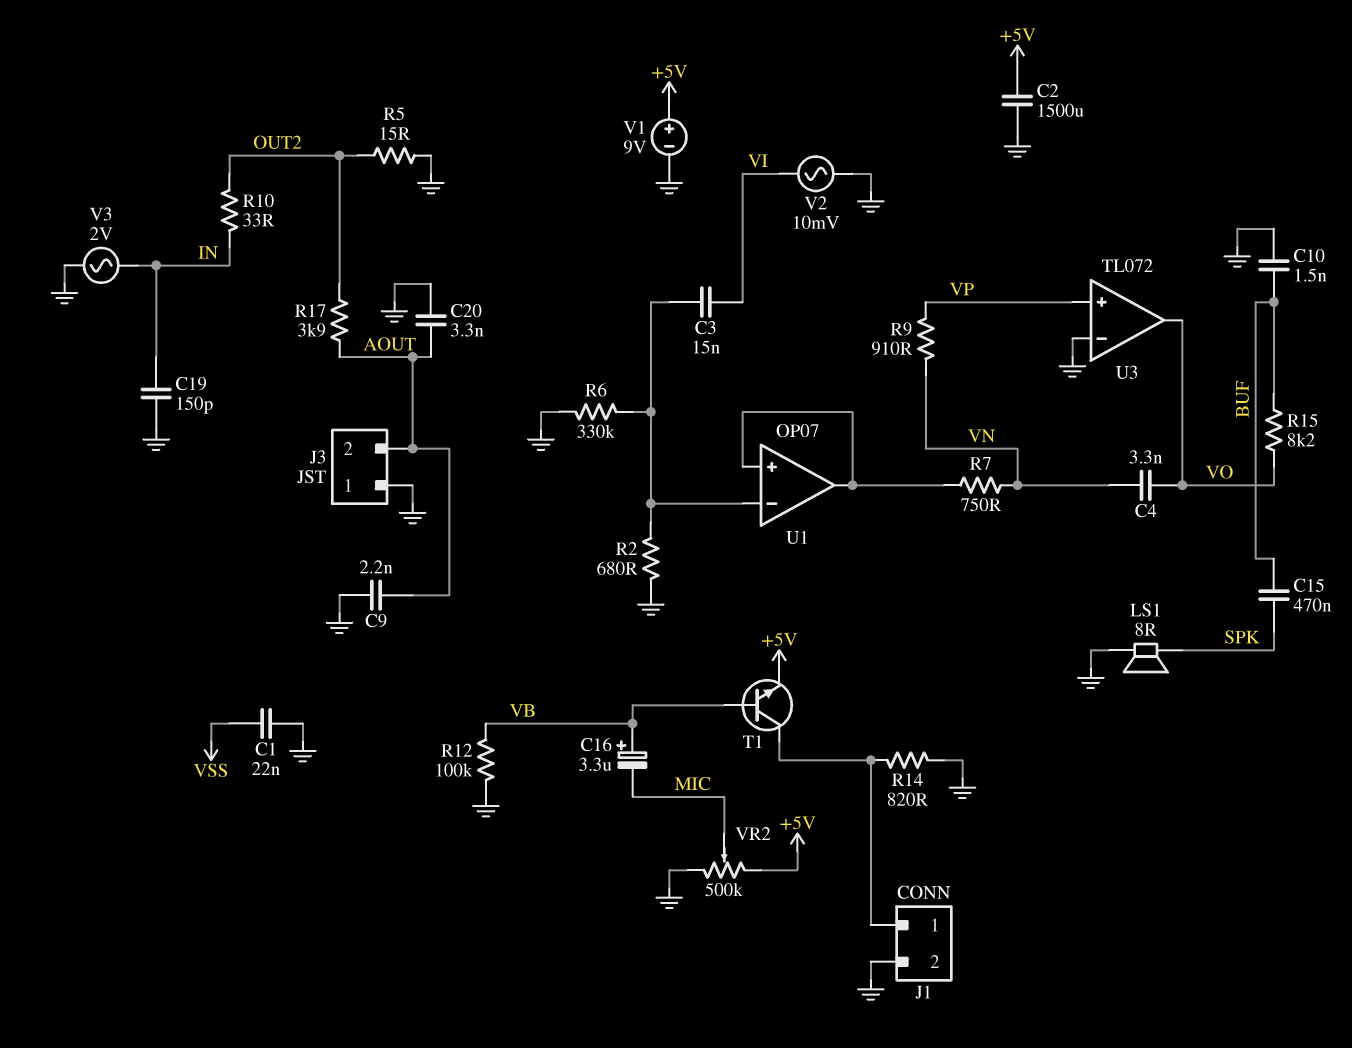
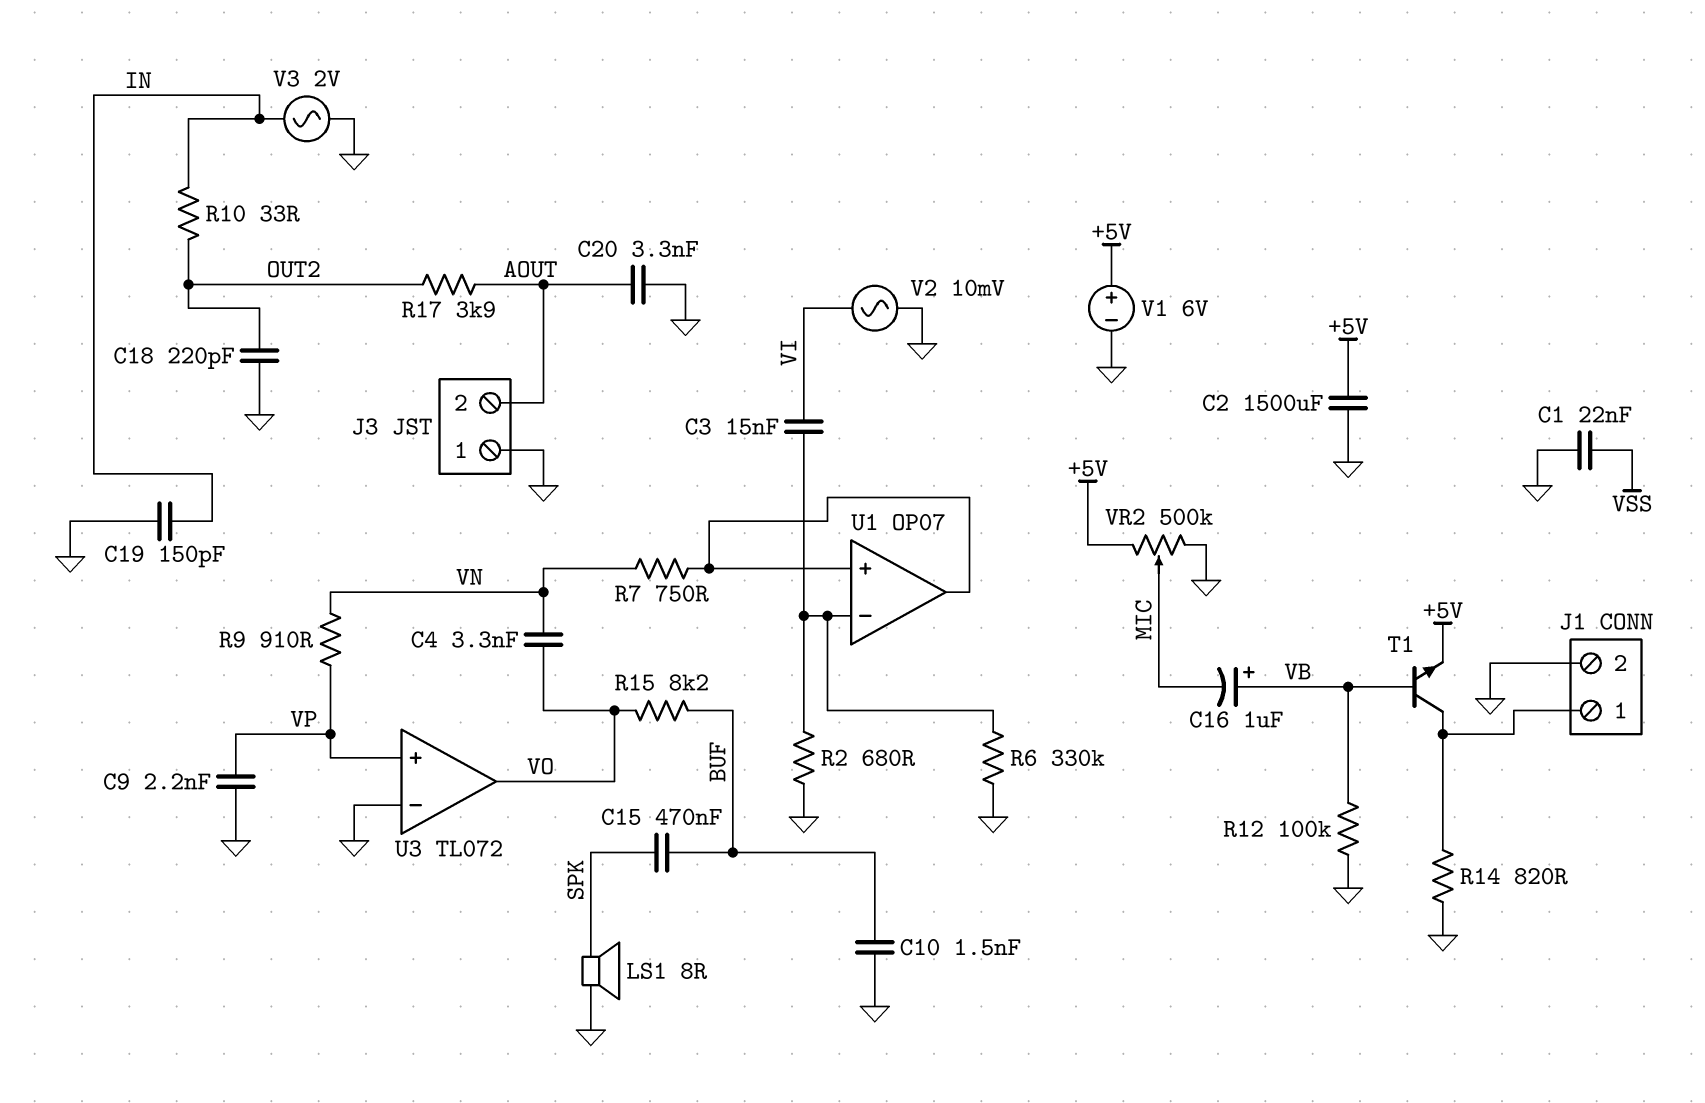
C9: 2.2nF (AOUT, GND) -> 2.2nF (GND, VP)
C16: 3.3uF (plus VB, minus MIC) -> 1uF (plus VB, minus MIC)
C18: none -> 220pF (GND, OUT2)
R5: 15 (GND, OUT2) -> none
V1: 9V (plus +5V, minus GND) -> 6V (plus +5V, minus GND)

